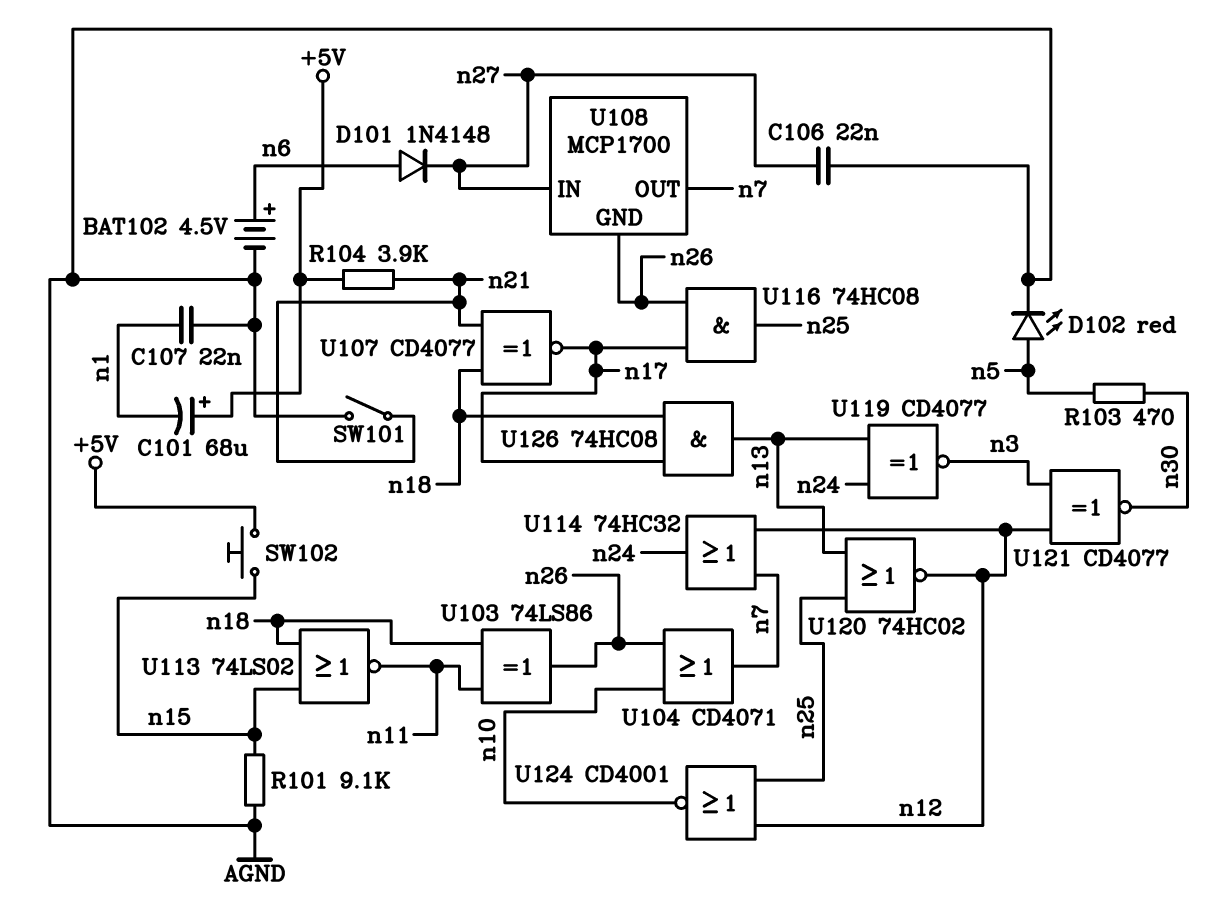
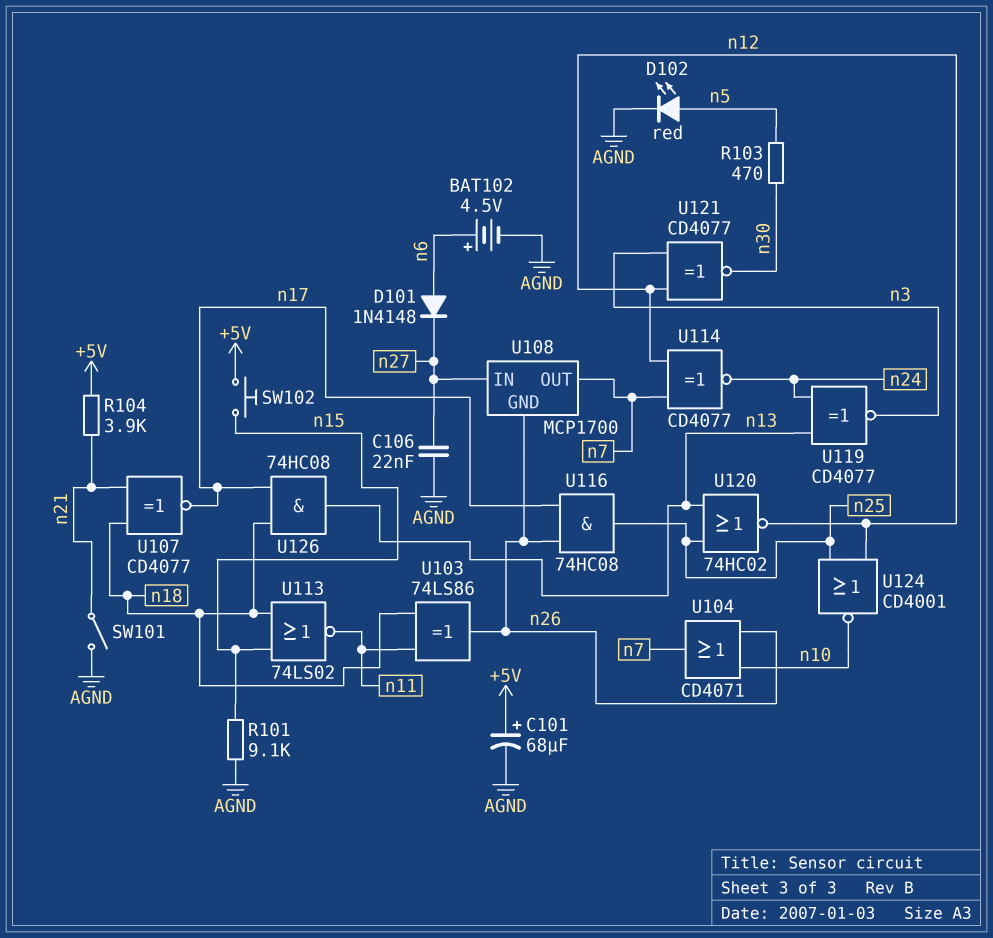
C101: 68uF (plus +5V, minus n1) -> 68uF (plus +5V, minus AGND)
C107: 22nF (AGND, n1) -> none
U114: OR 74HC32 (in n7, in n12, out n24) -> XNOR CD4077 (in n7, in n12, out n24)

